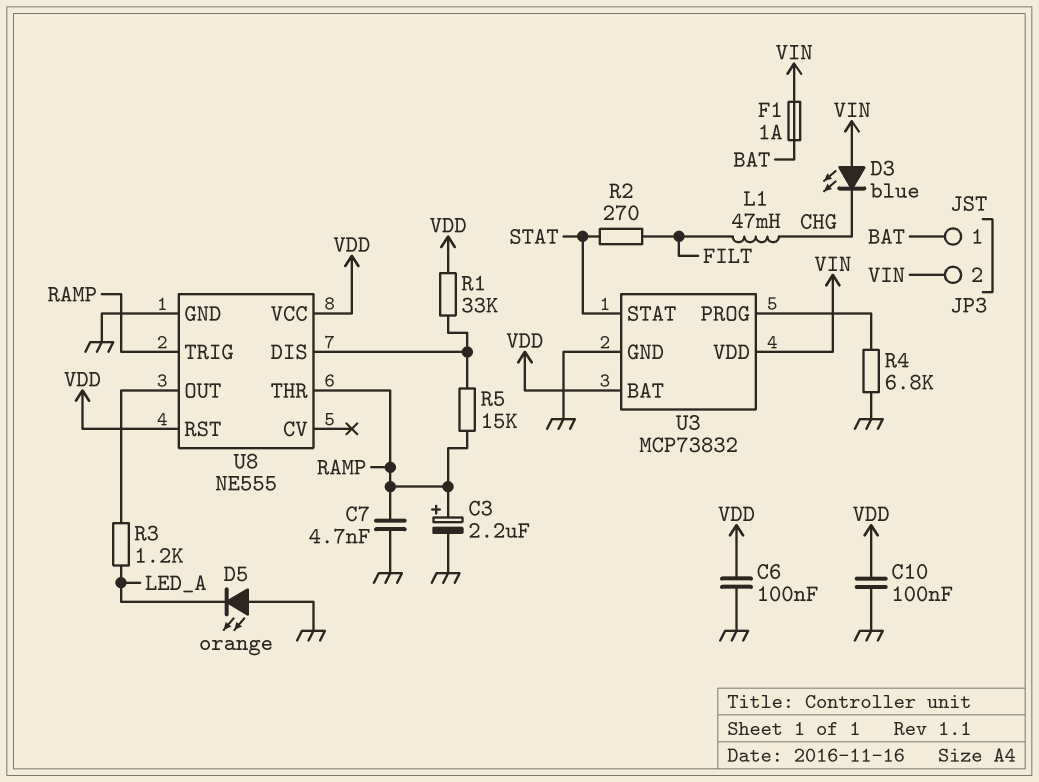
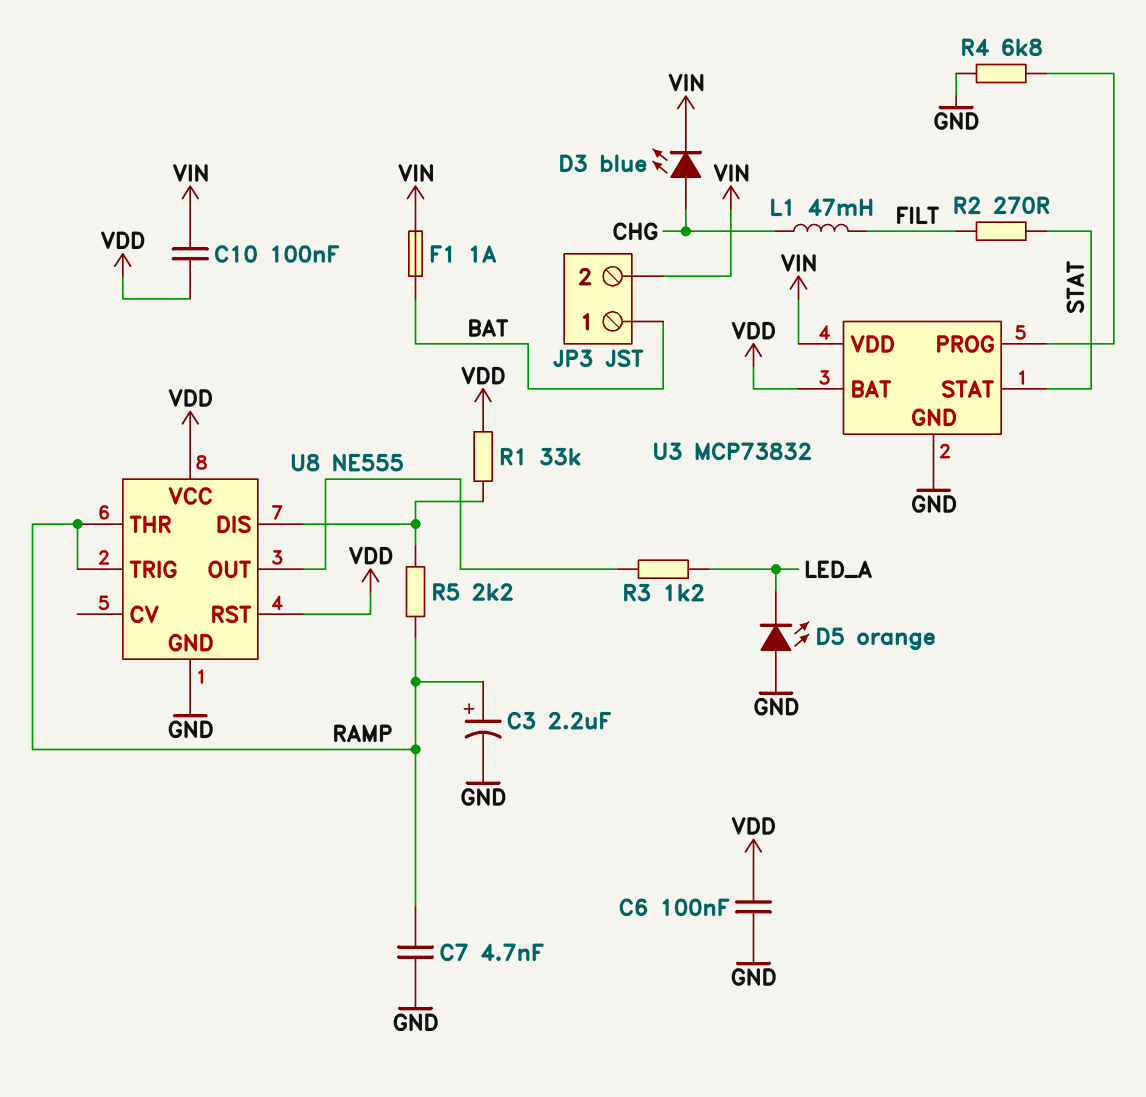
C10: 100nF (GND, VDD) -> 100nF (VDD, VIN)
D3: LED blue (A VIN, K CHG) -> LED blue (A CHG, K VIN)
R5: 15k (RAMP, U8/DIS) -> 2.2k (RAMP, U8/DIS)

